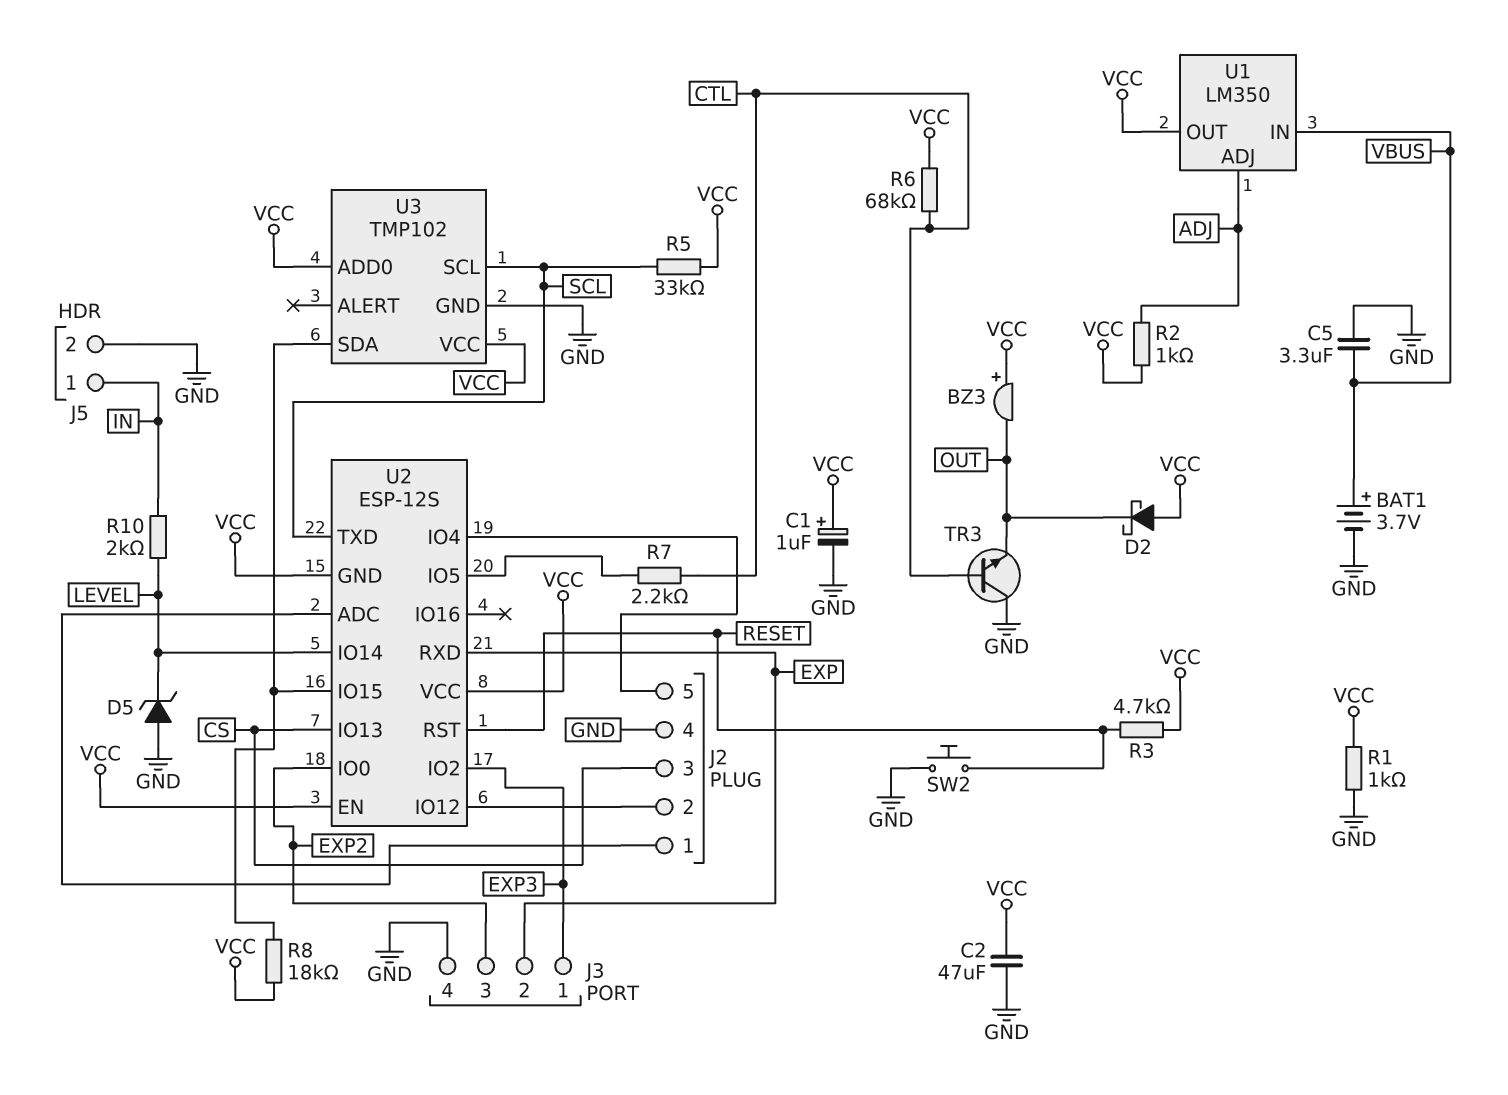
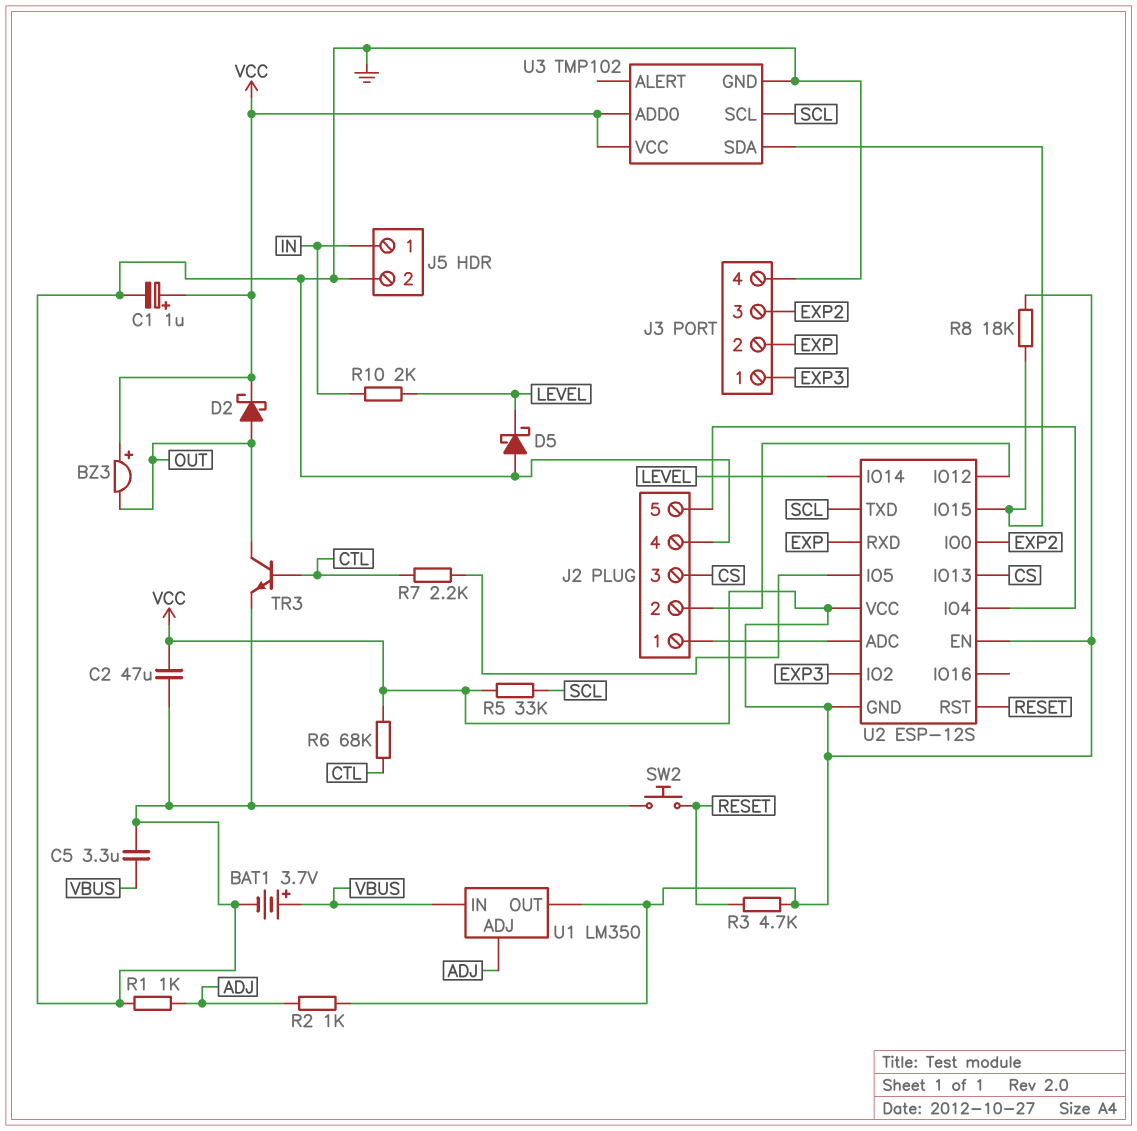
D2: schottky (A VCC, K OUT) -> schottky (A OUT, K VCC)
D5: zener (A GND, K LEVEL) -> schottky (A GND, K LEVEL)
R1: 1k (GND, VCC) -> 1k (ADJ, GND)
TR3: NPN (B CTL, C GND, E OUT) -> NPN (B CTL, C OUT, E GND)

